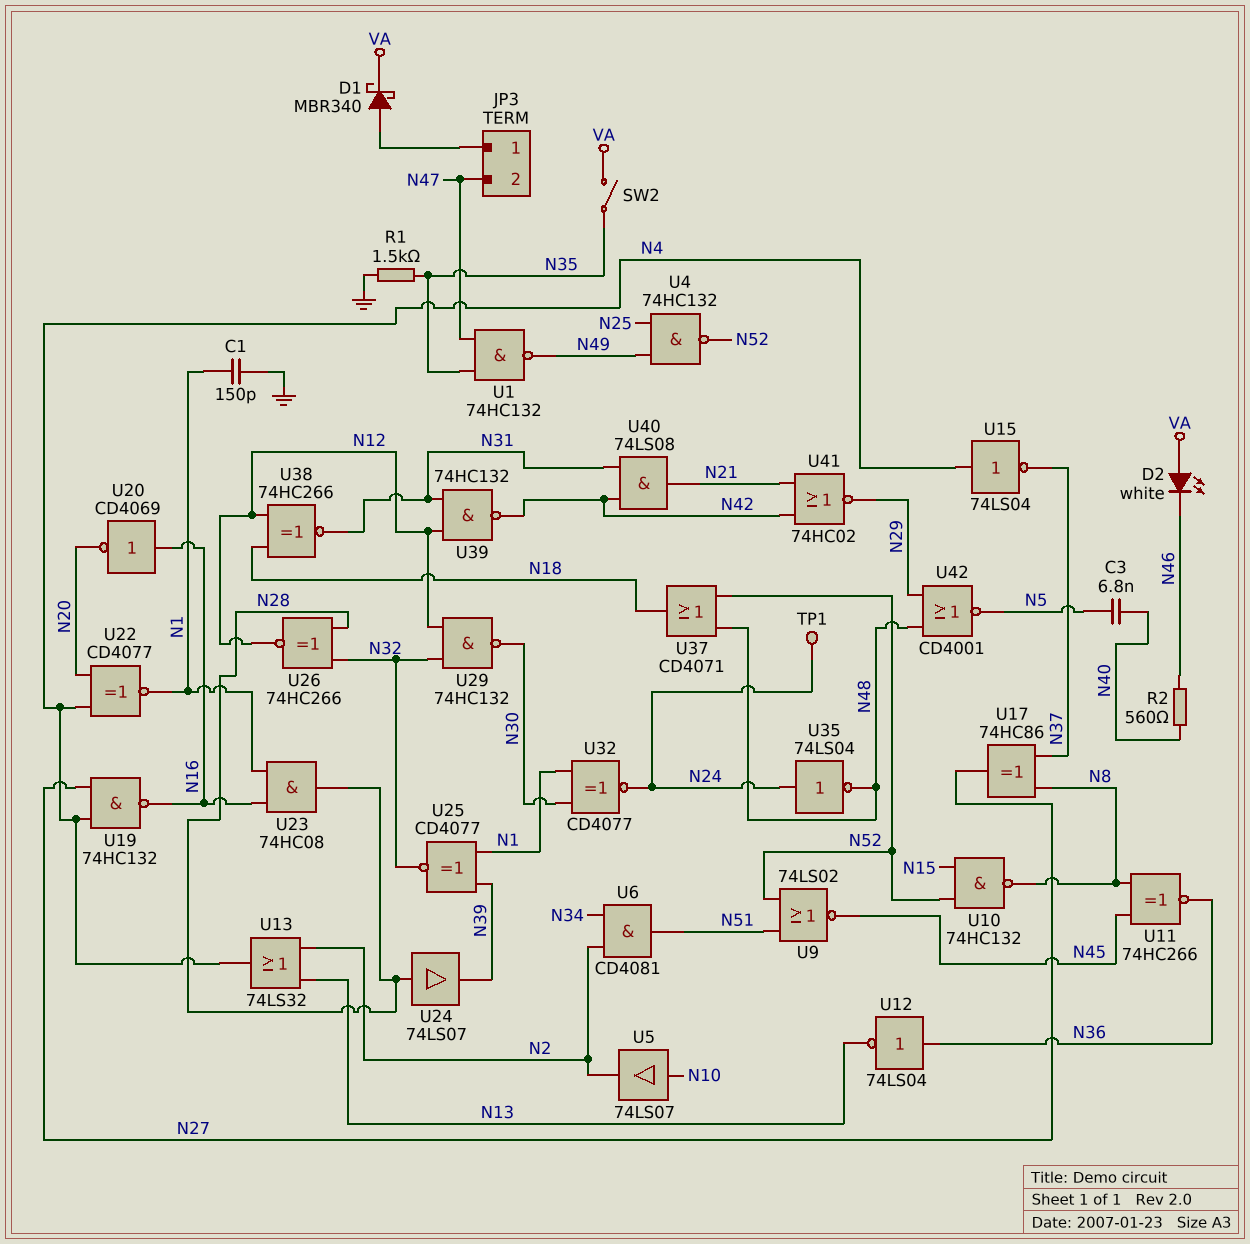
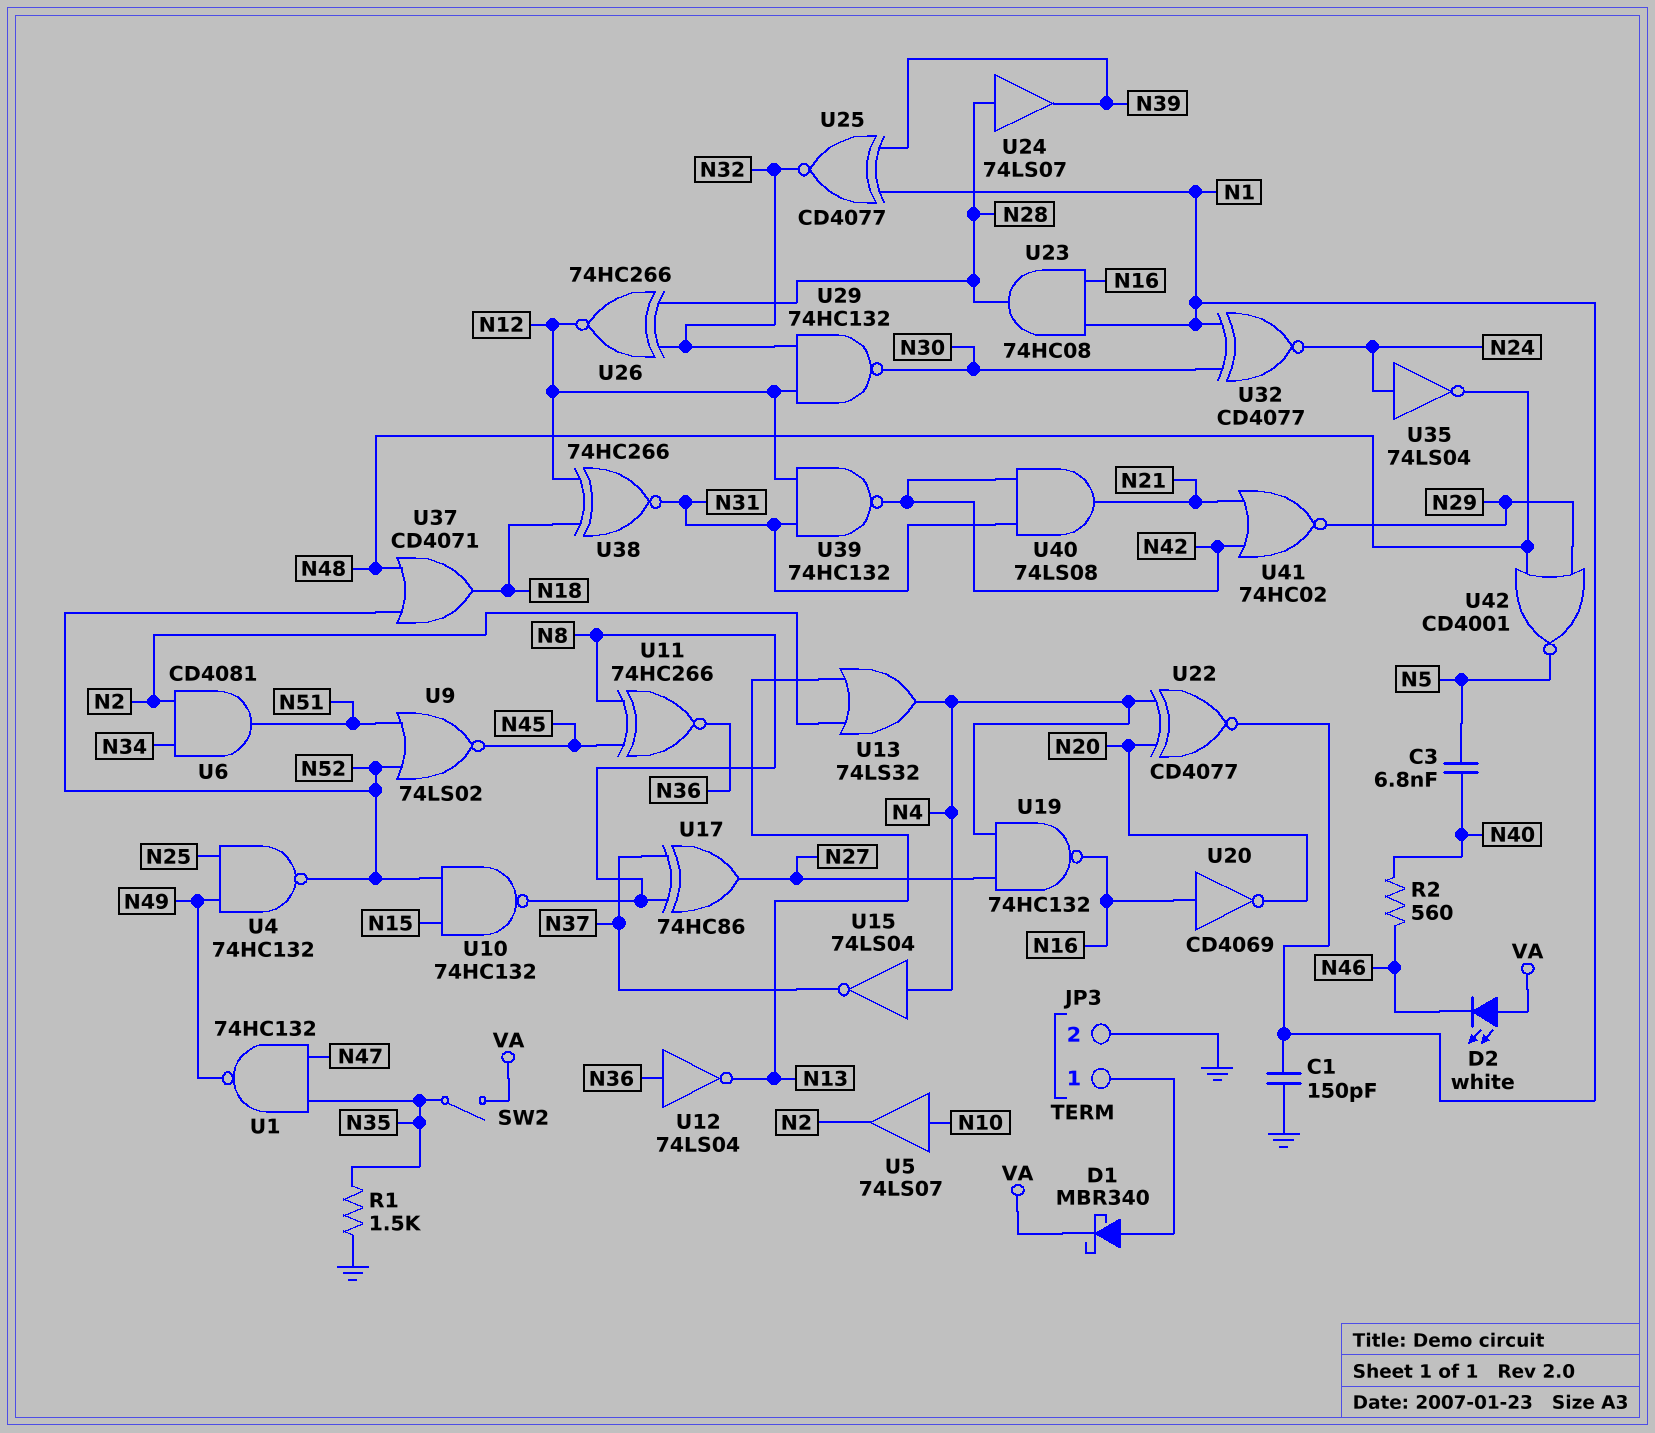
JP3 pin 2: N47 -> GND
TP1: test point (N24) -> none

